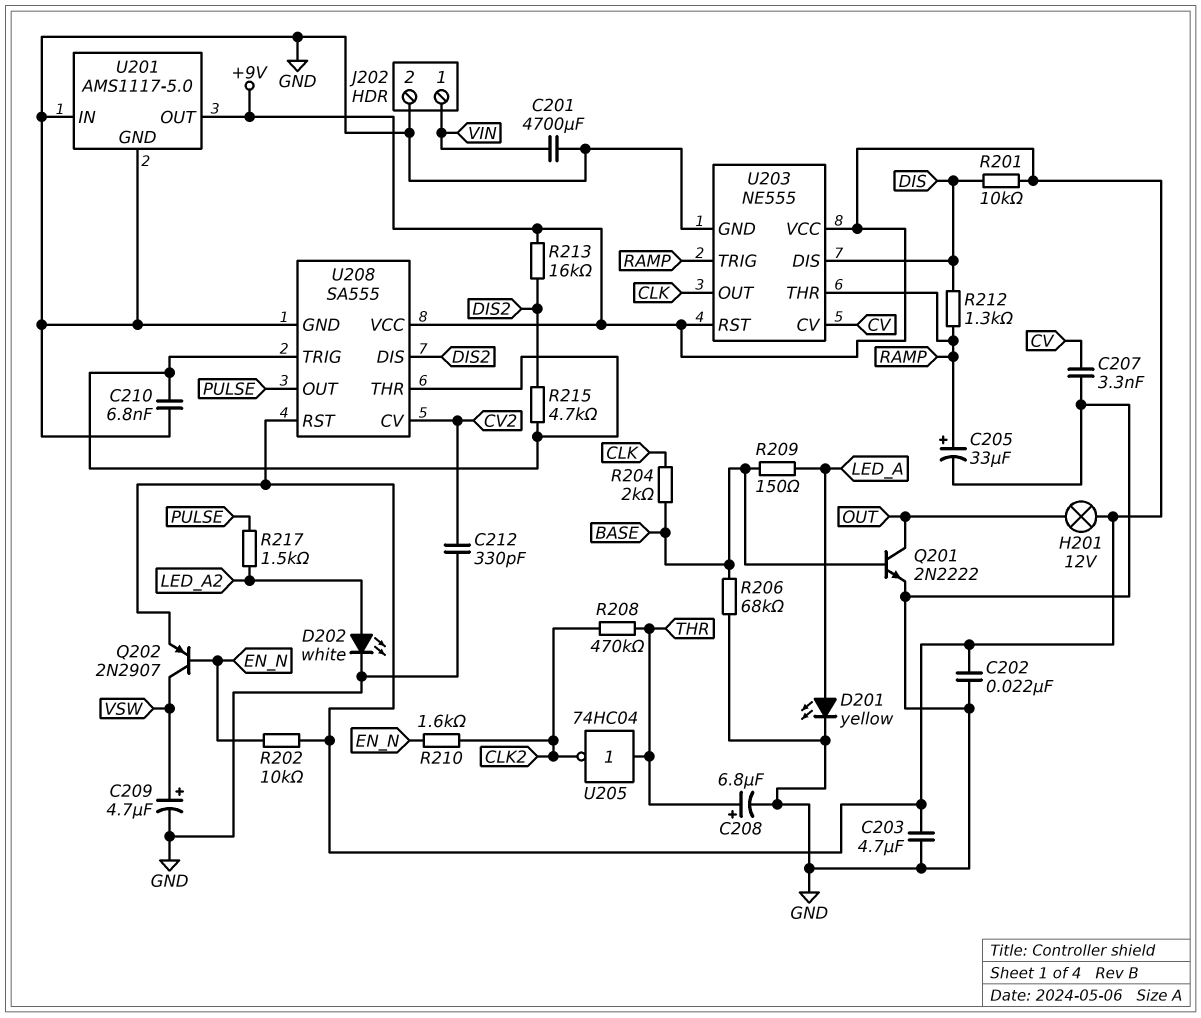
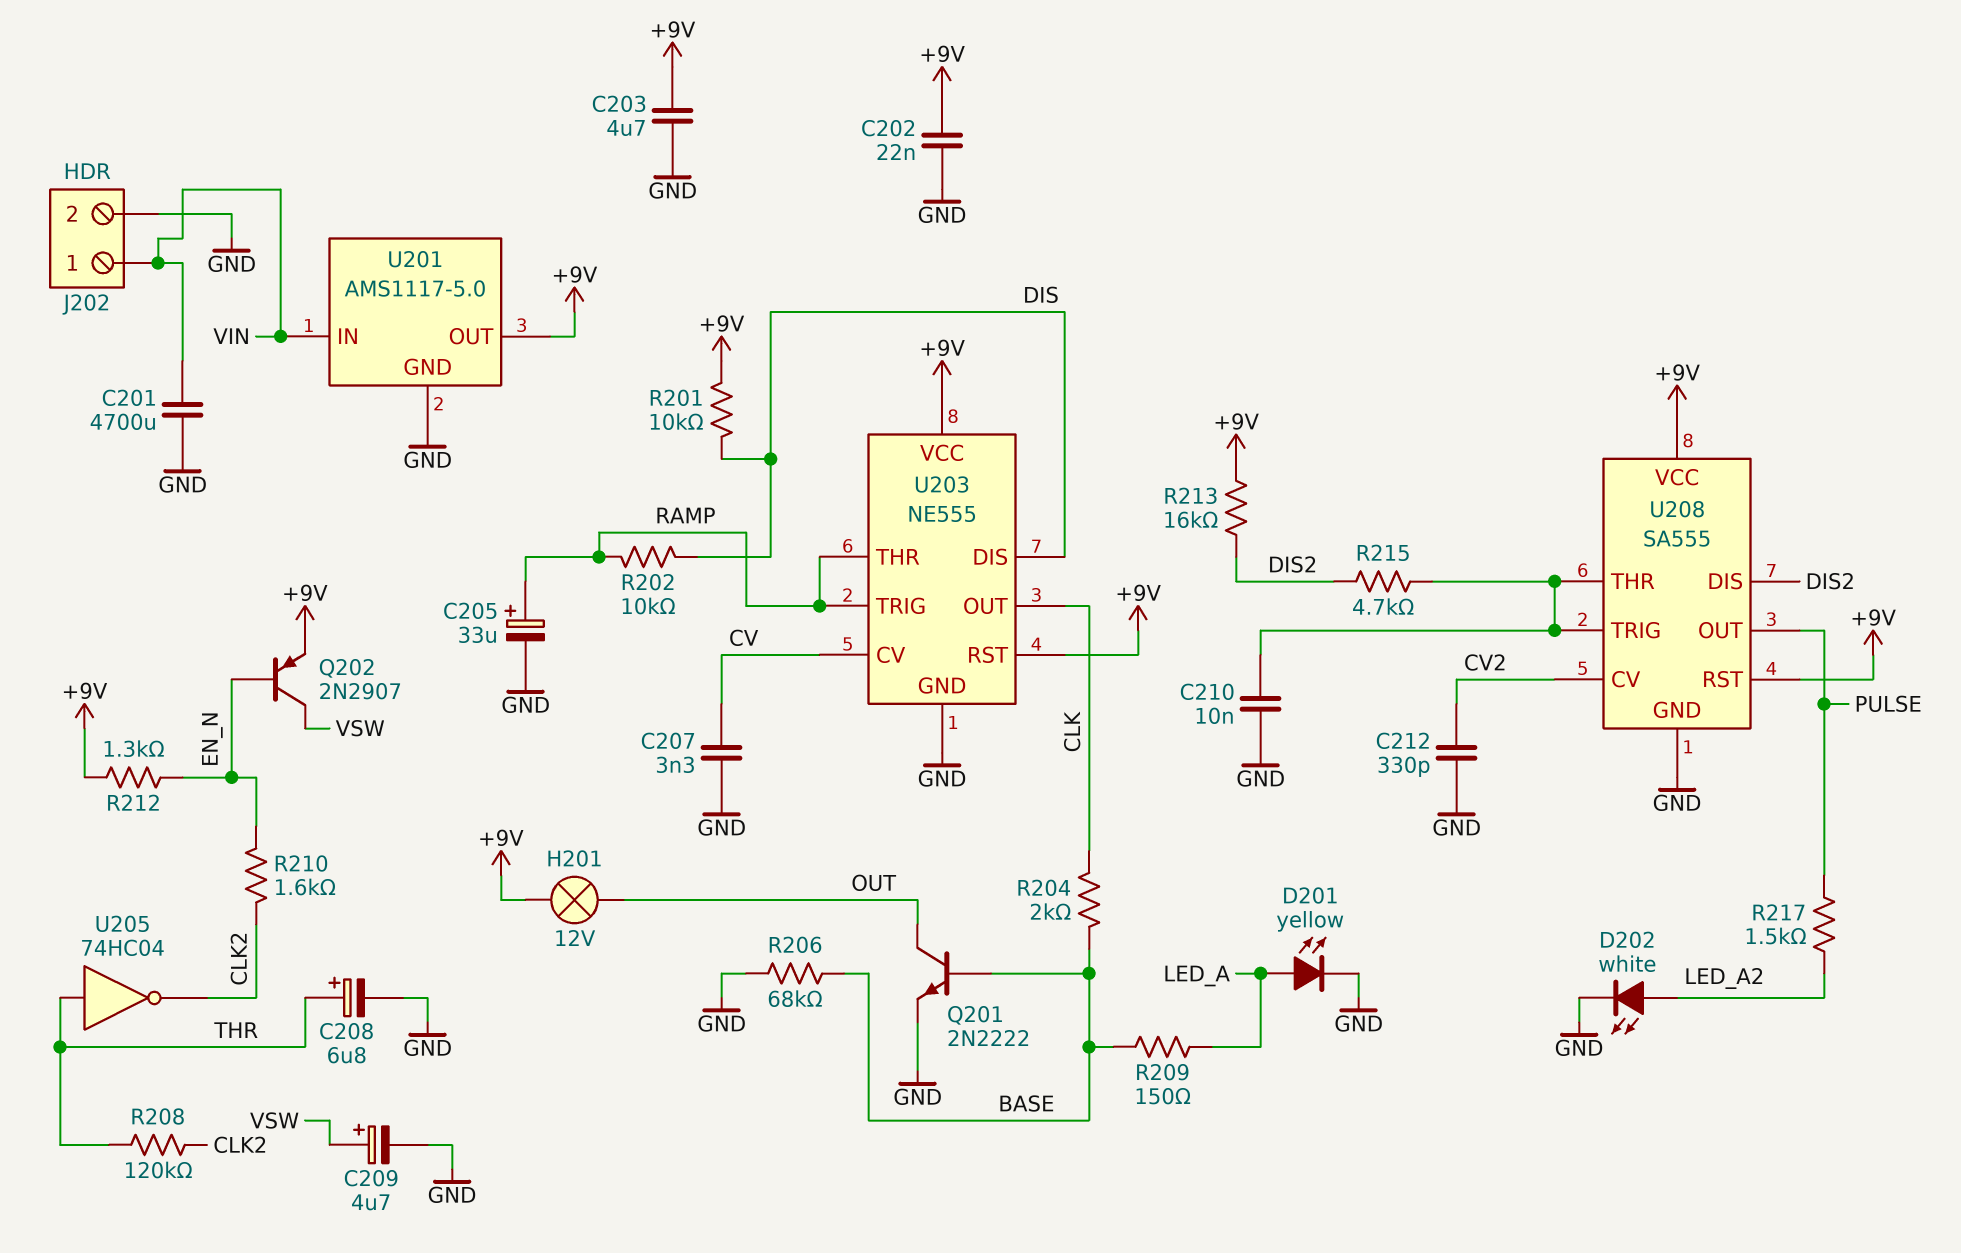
C210: 6.8nF (GND, U208/THR) -> 10nF (GND, U208/THR)
R202: 10k (+9V, EN_N) -> 10k (DIS, RAMP)
R208: 470k (CLK2, THR) -> 120k (CLK2, THR)
R212: 1.3k (DIS, RAMP) -> 1.3k (+9V, EN_N)
U201 pin IN: GND -> VIN

